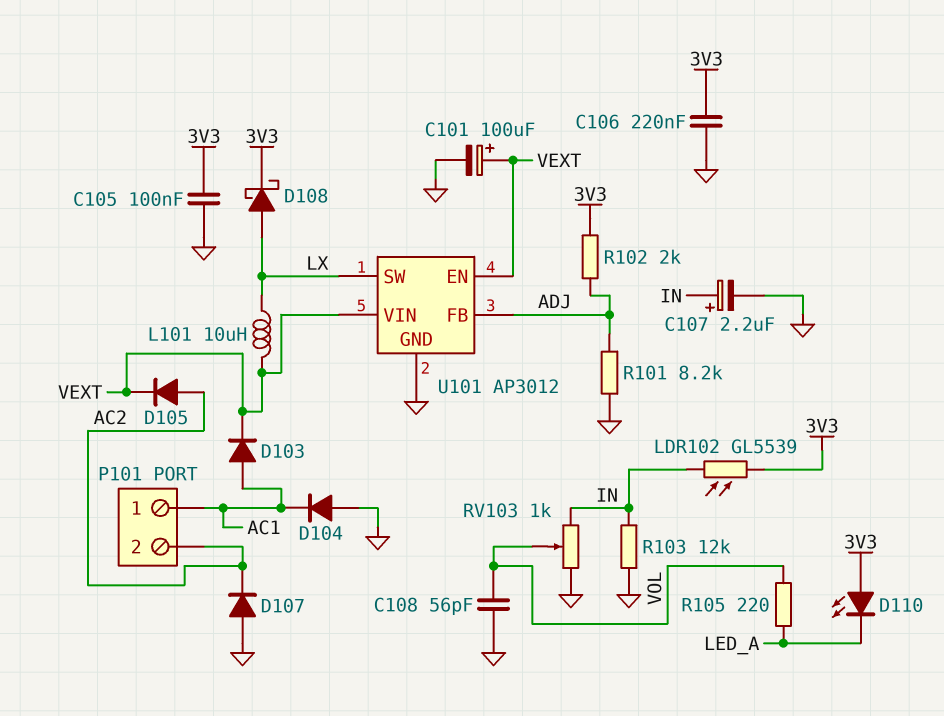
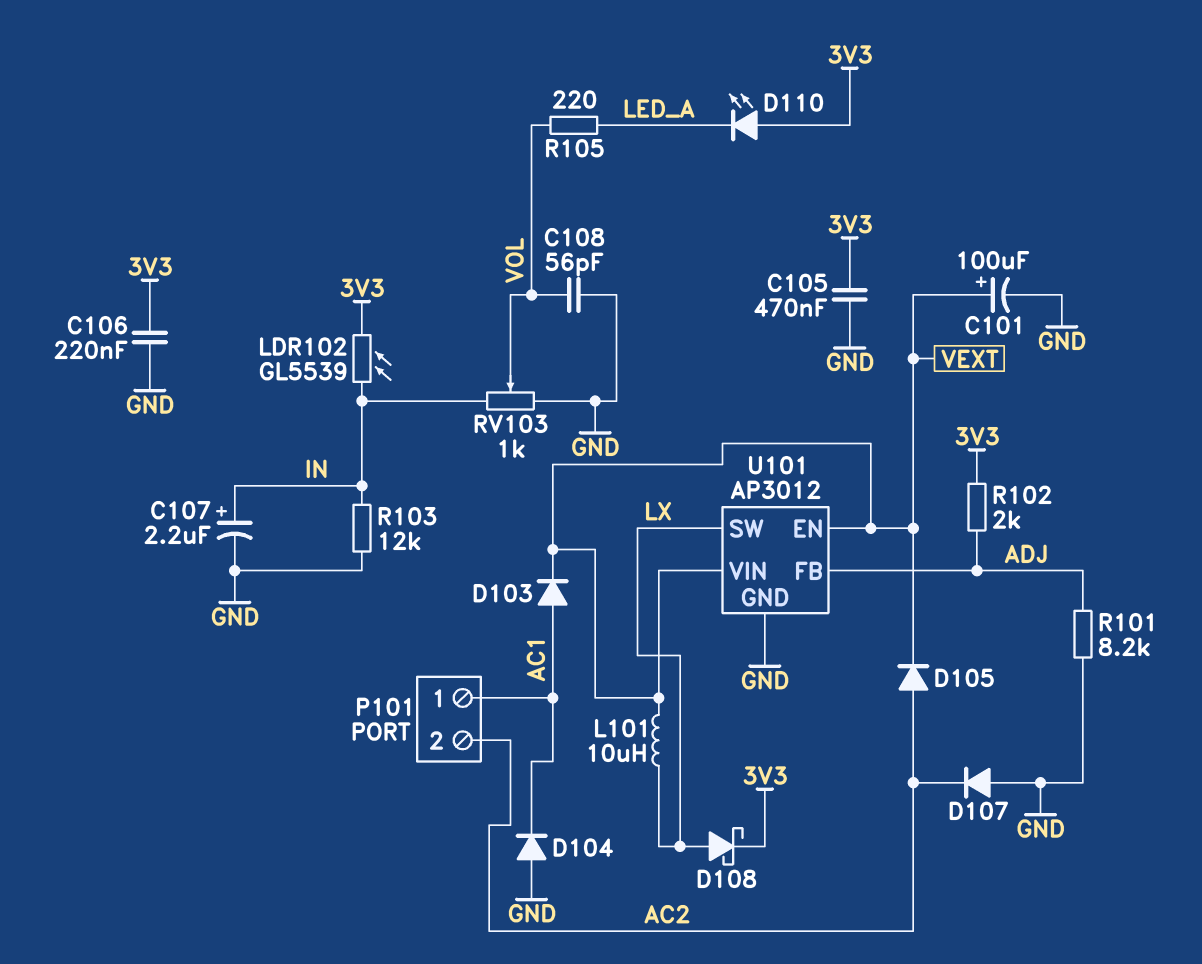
C105: 100nF (3V3, GND) -> 470nF (3V3, GND)

